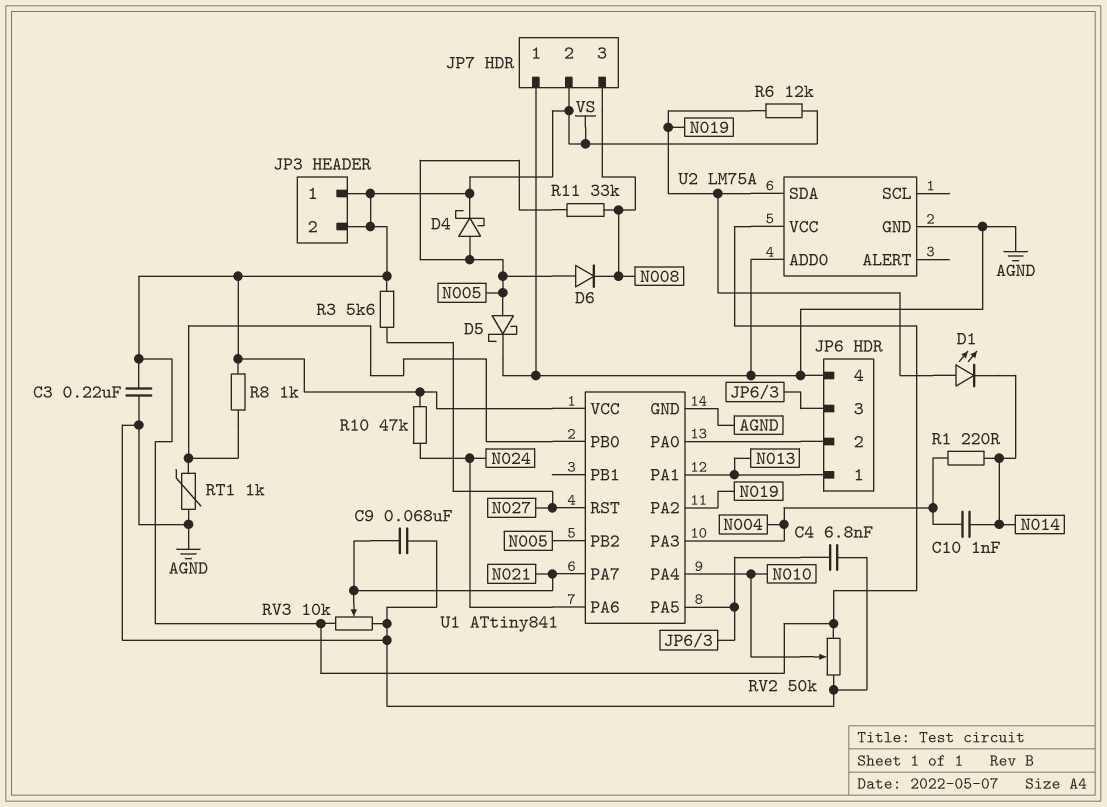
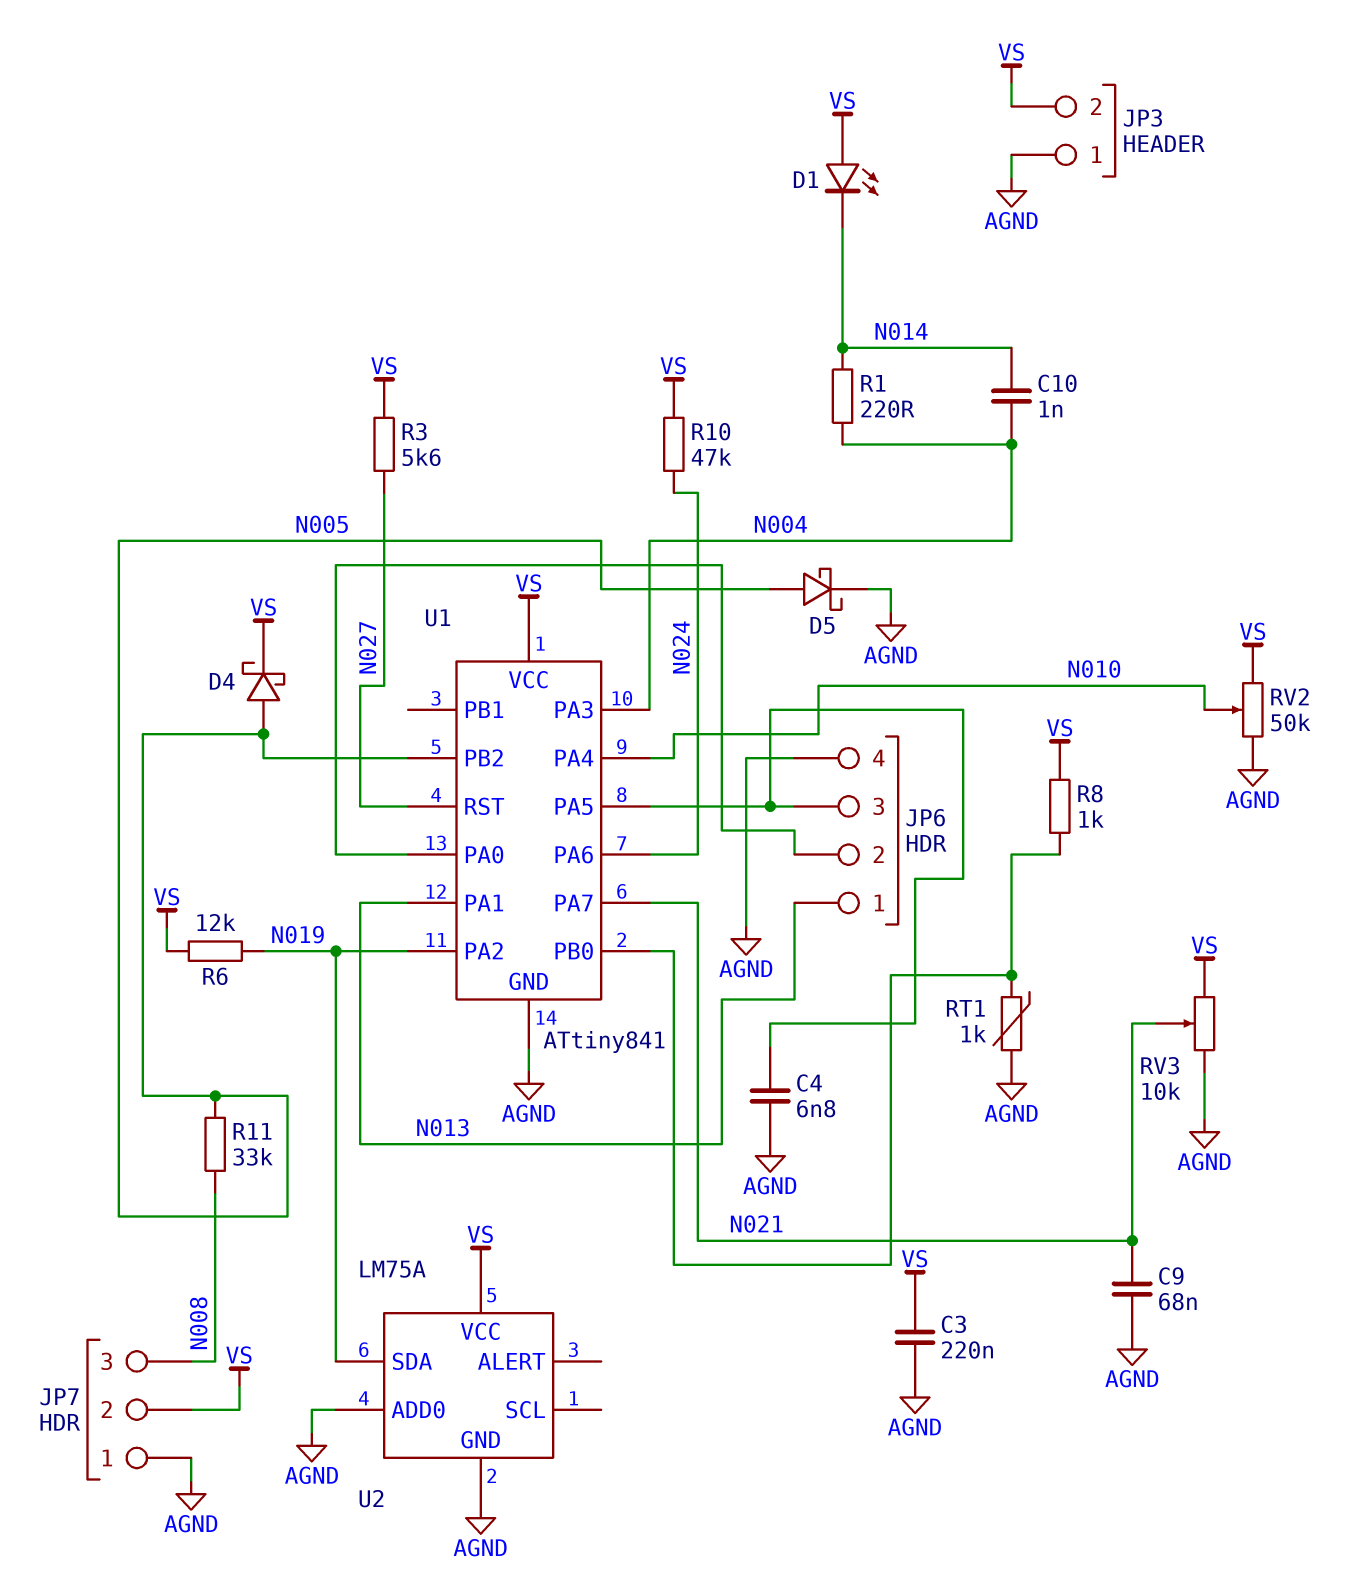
D1: LED (A N019, K N014) -> LED (A VS, K N014)
D6: diode (A N005, K N008) -> none
JP3 pin 1: VS -> AGND

